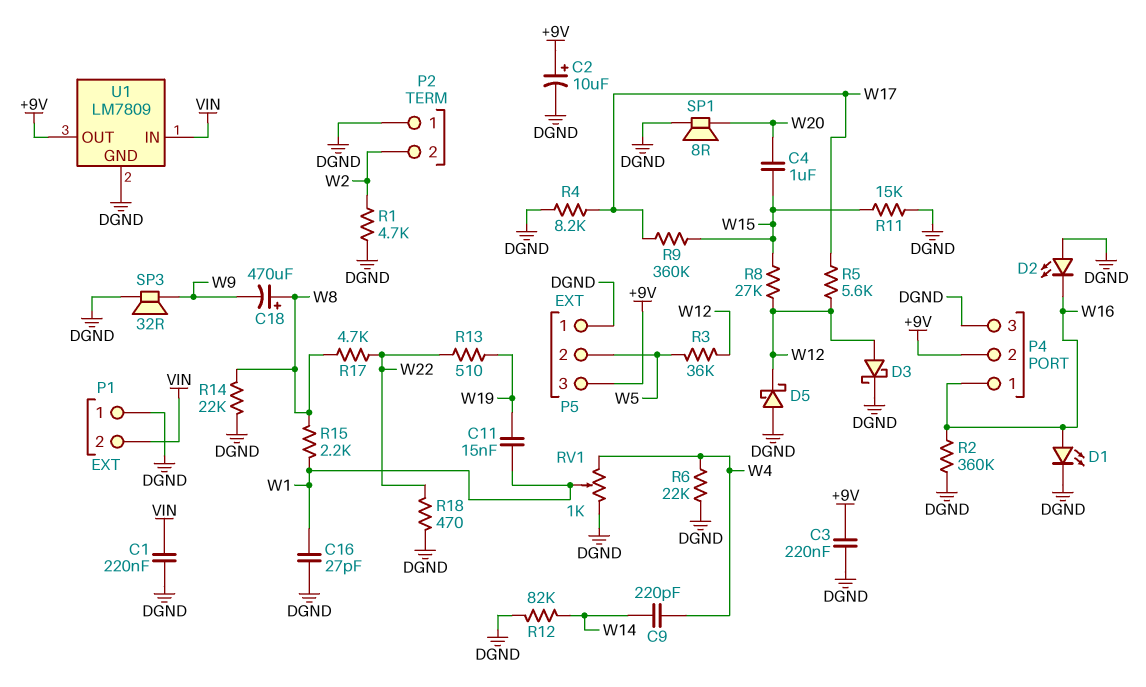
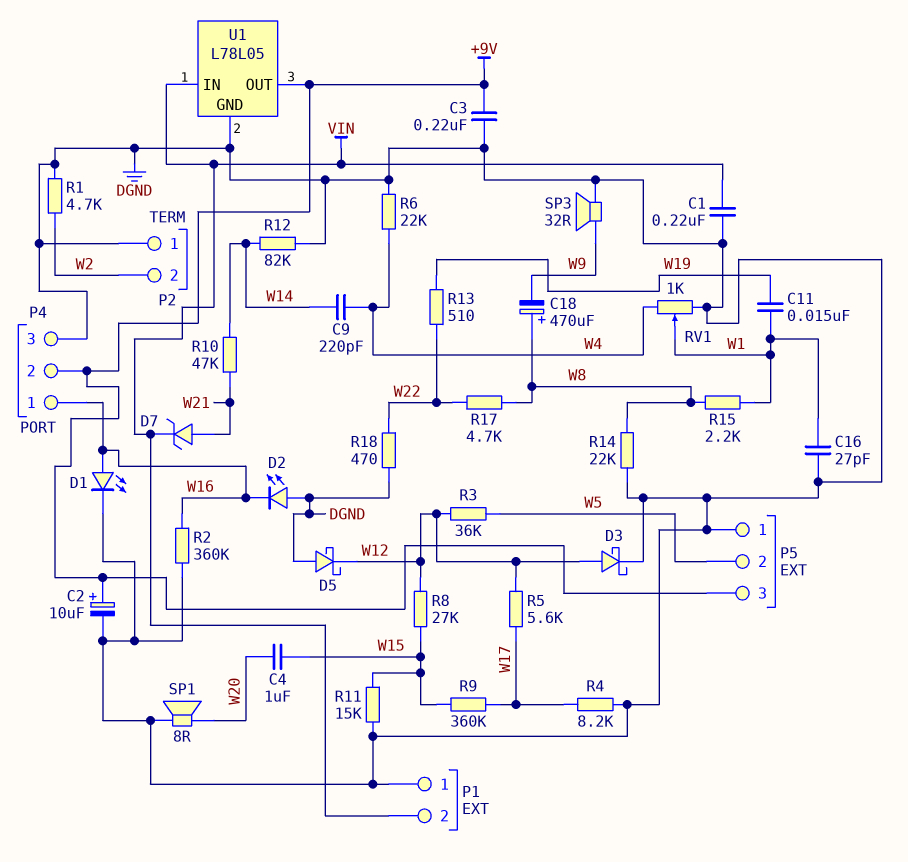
D7: none -> zener (A W21, K VIN)
R10: none -> 47k (W14, W21)
U1: LM7809 -> L78L05

